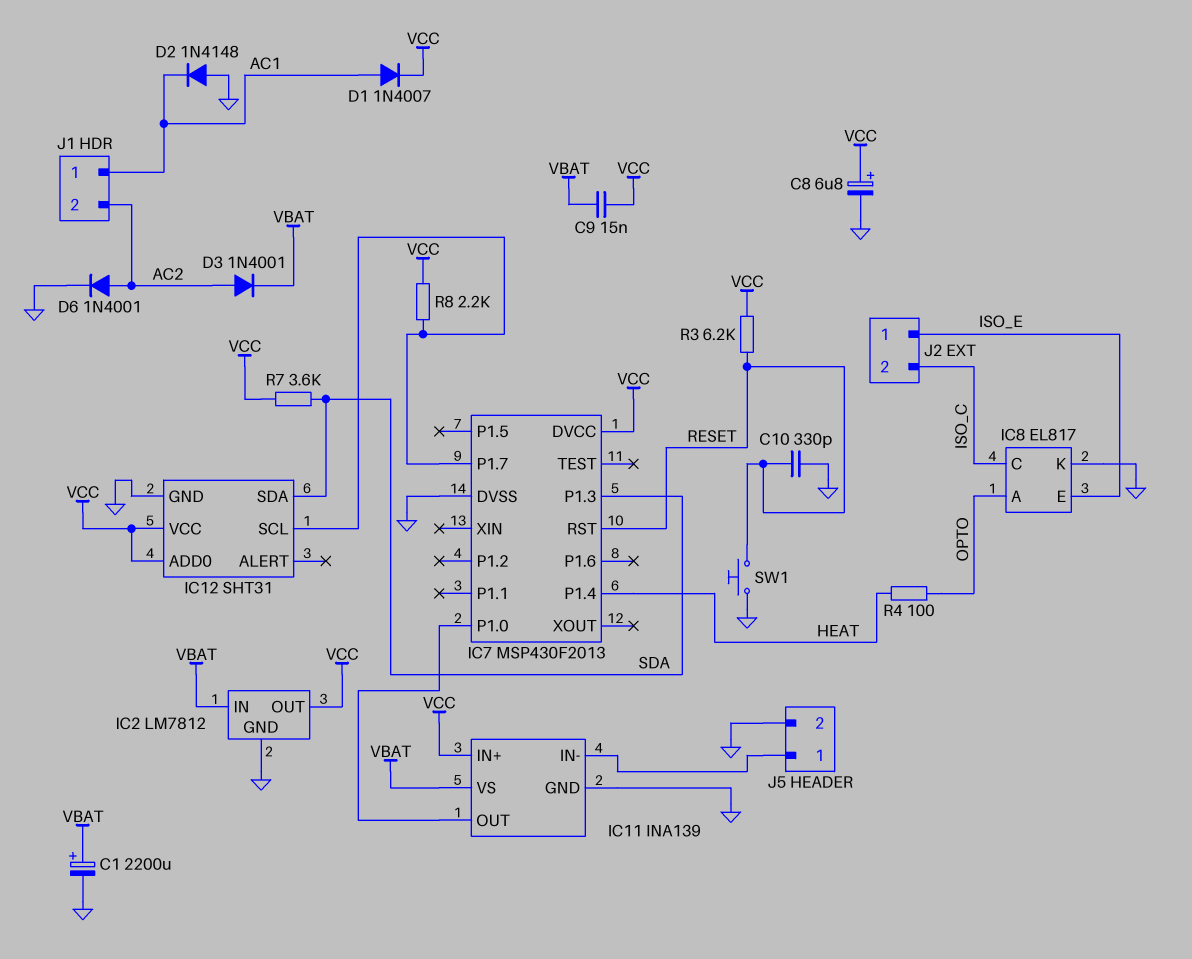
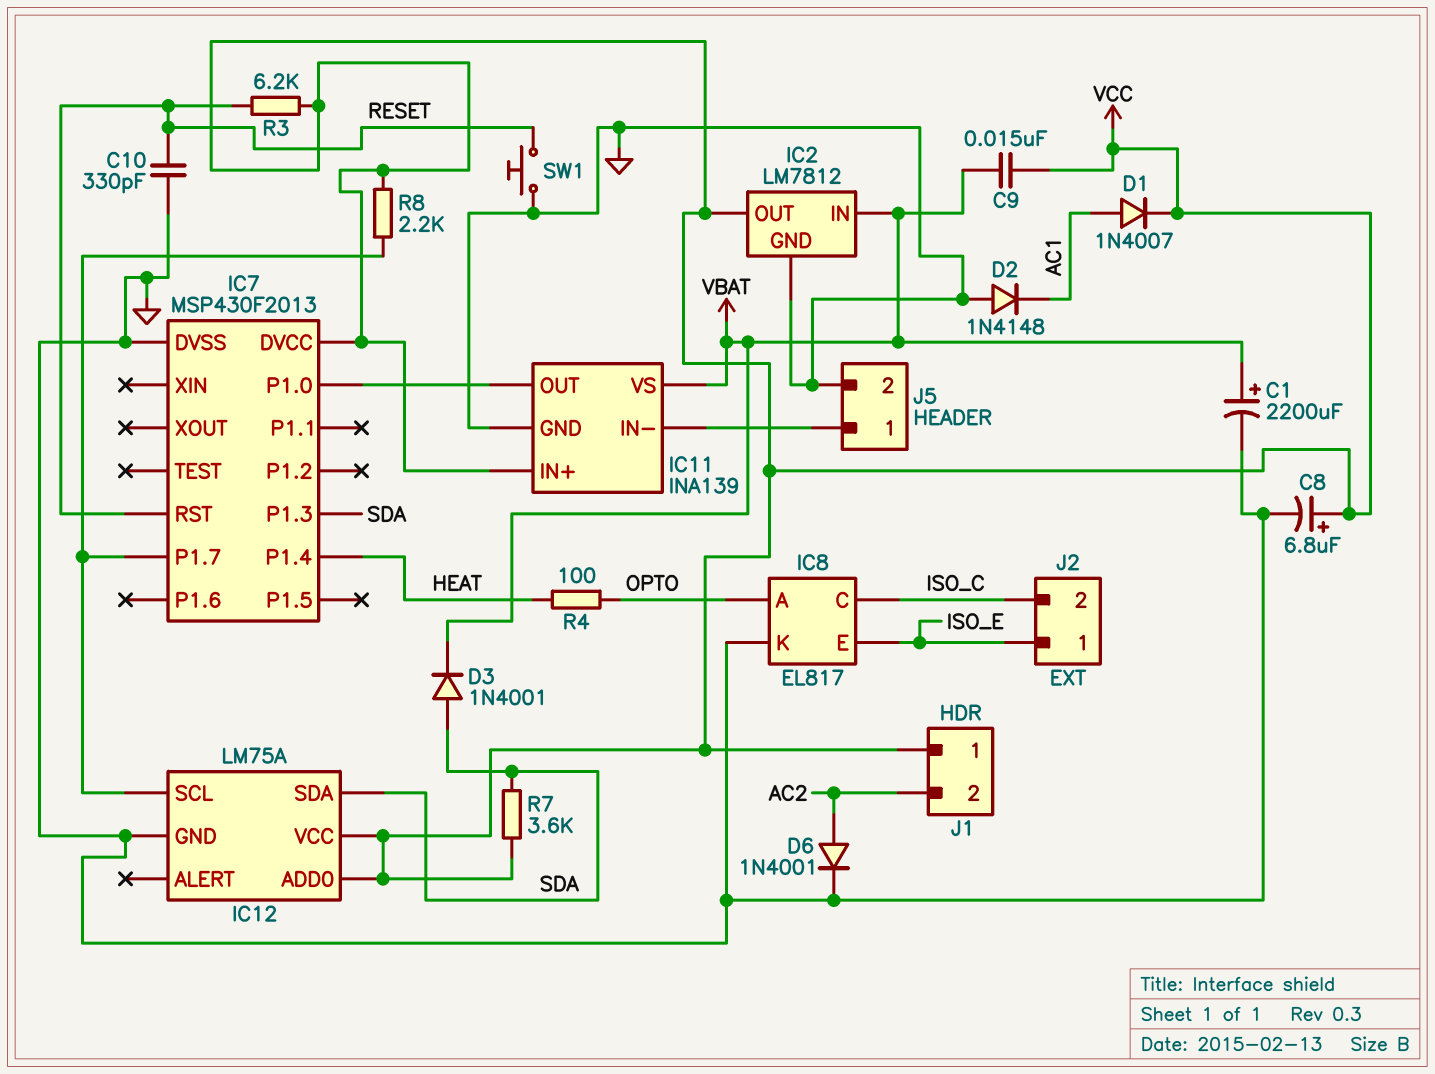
D3: diode 1N4001 (A AC2, K VBAT) -> diode 1N4001 (A SDA, K VBAT)
IC12: SHT31 -> LM75A
J1 pin 1: AC1 -> VCC

